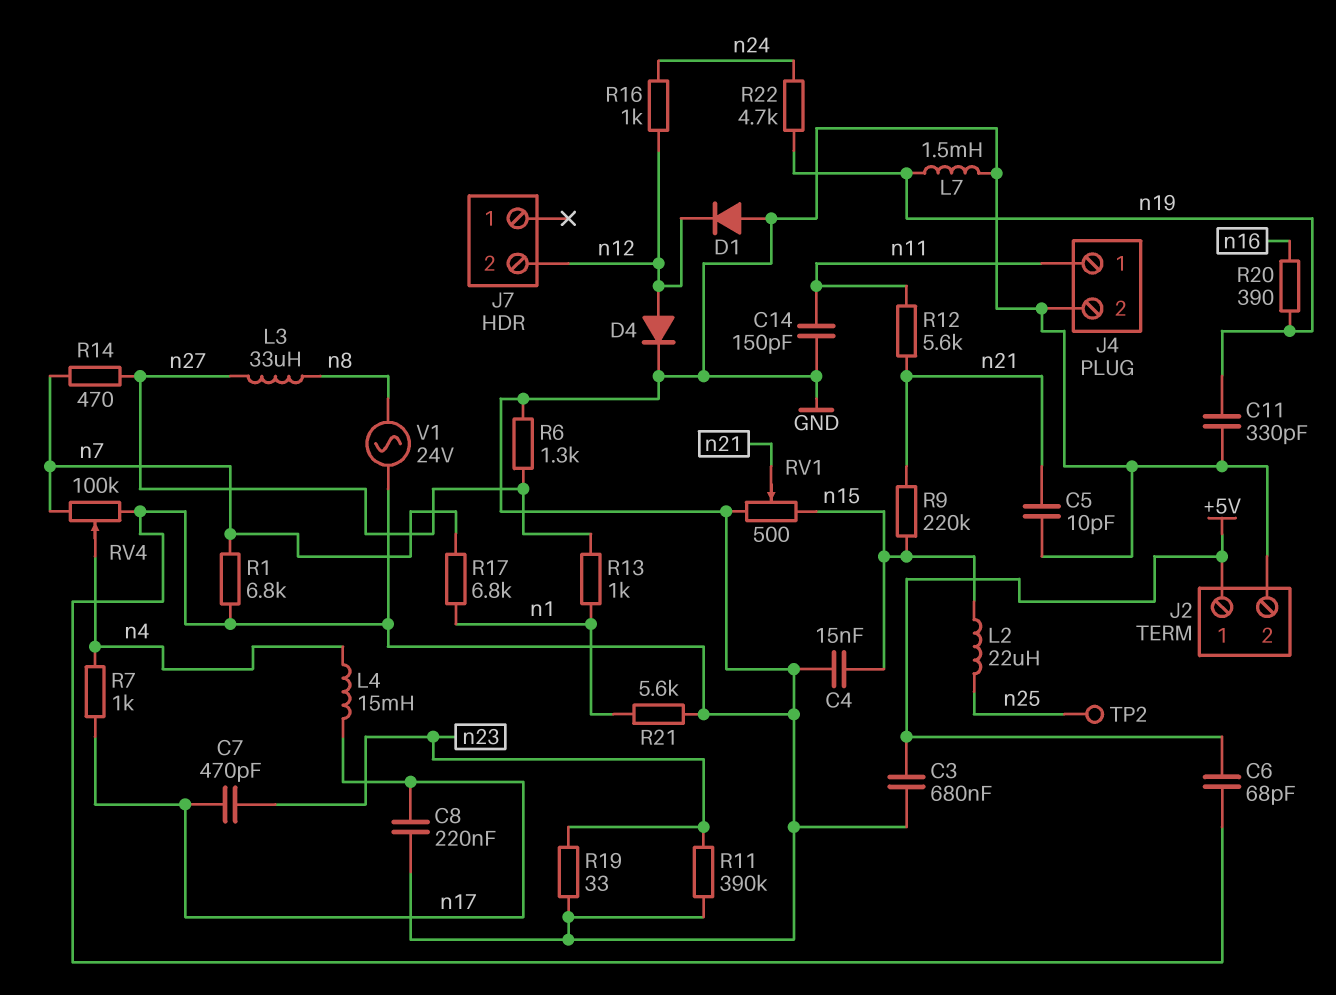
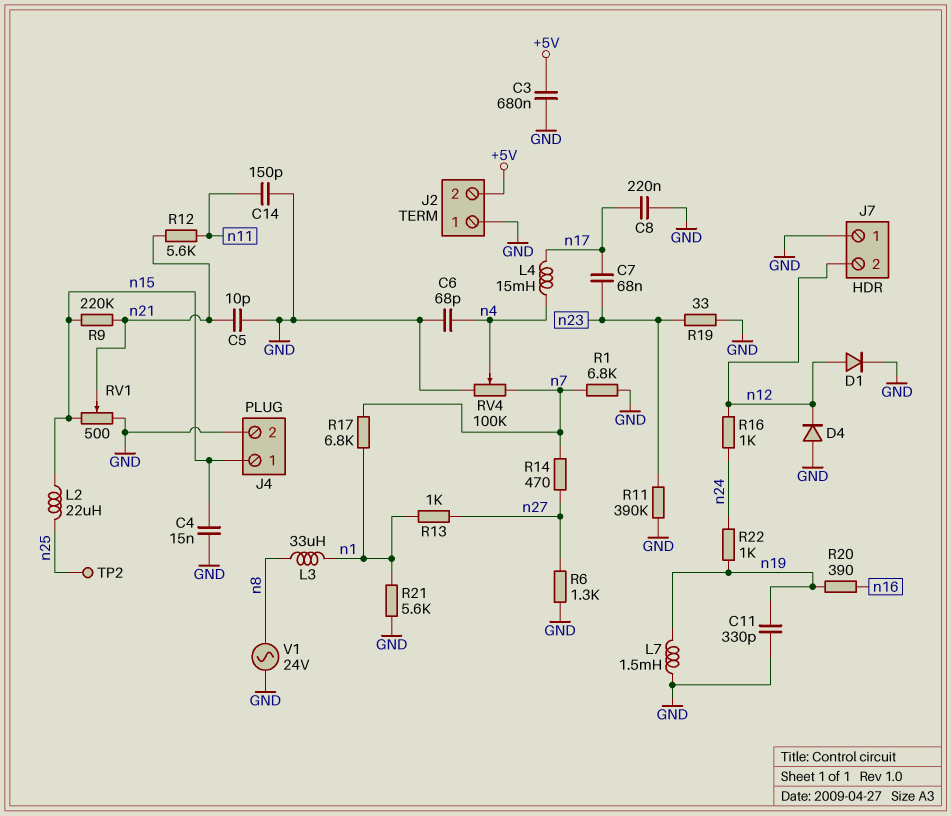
C6: 68pF (+5V, GND) -> 68pF (GND, n4)
C7: 470pF (n17, n23) -> 68nF (n17, n23)
D1: diode (A GND, K n12) -> diode (A n12, K GND)
D4: diode (A n12, K GND) -> diode (A GND, K n12)
J2 pin 1: +5V -> GND
J2 pin 2: GND -> +5V
J4 pin 1: n11 -> n15
J7 pin 1: none -> GND
L3: 33uH (n8, n27) -> 33uH (n1, n8)
R7: 1k (n4, n17) -> none
R22: 4.7k (n19, n24) -> 1k (n19, n24)

